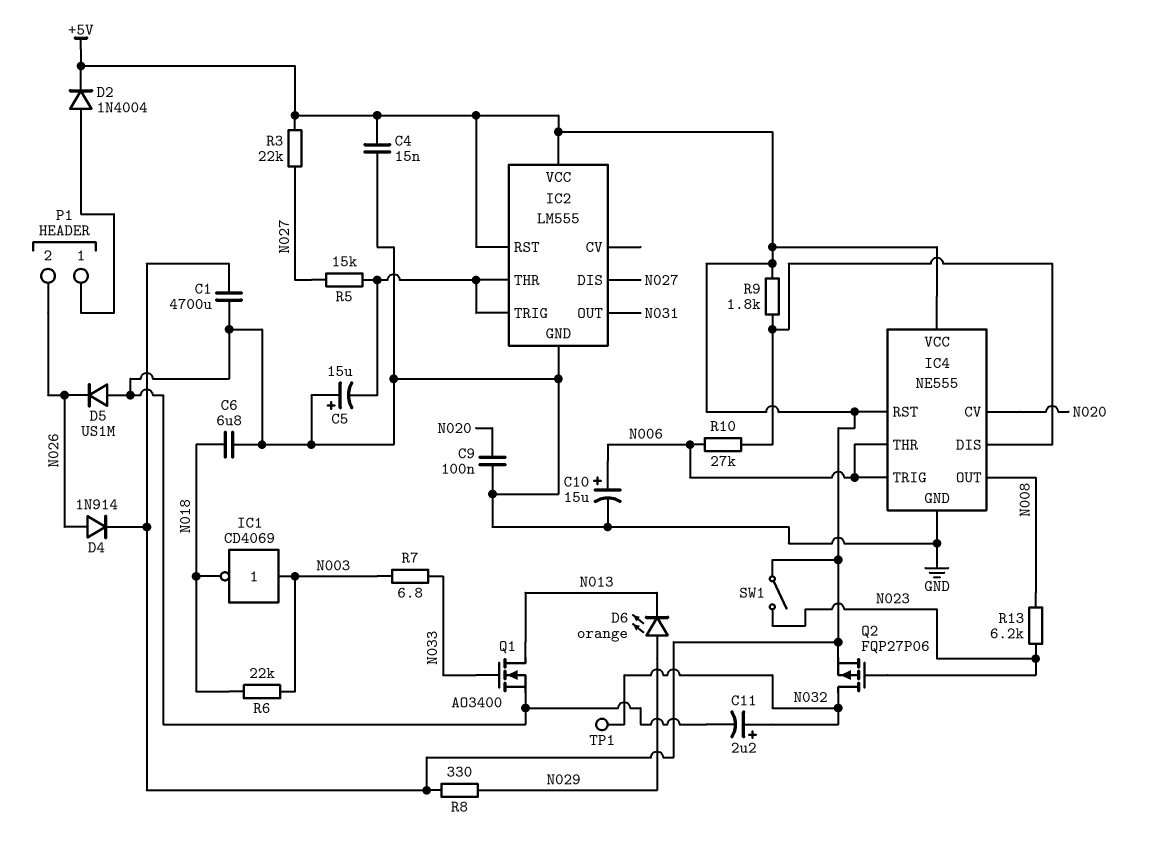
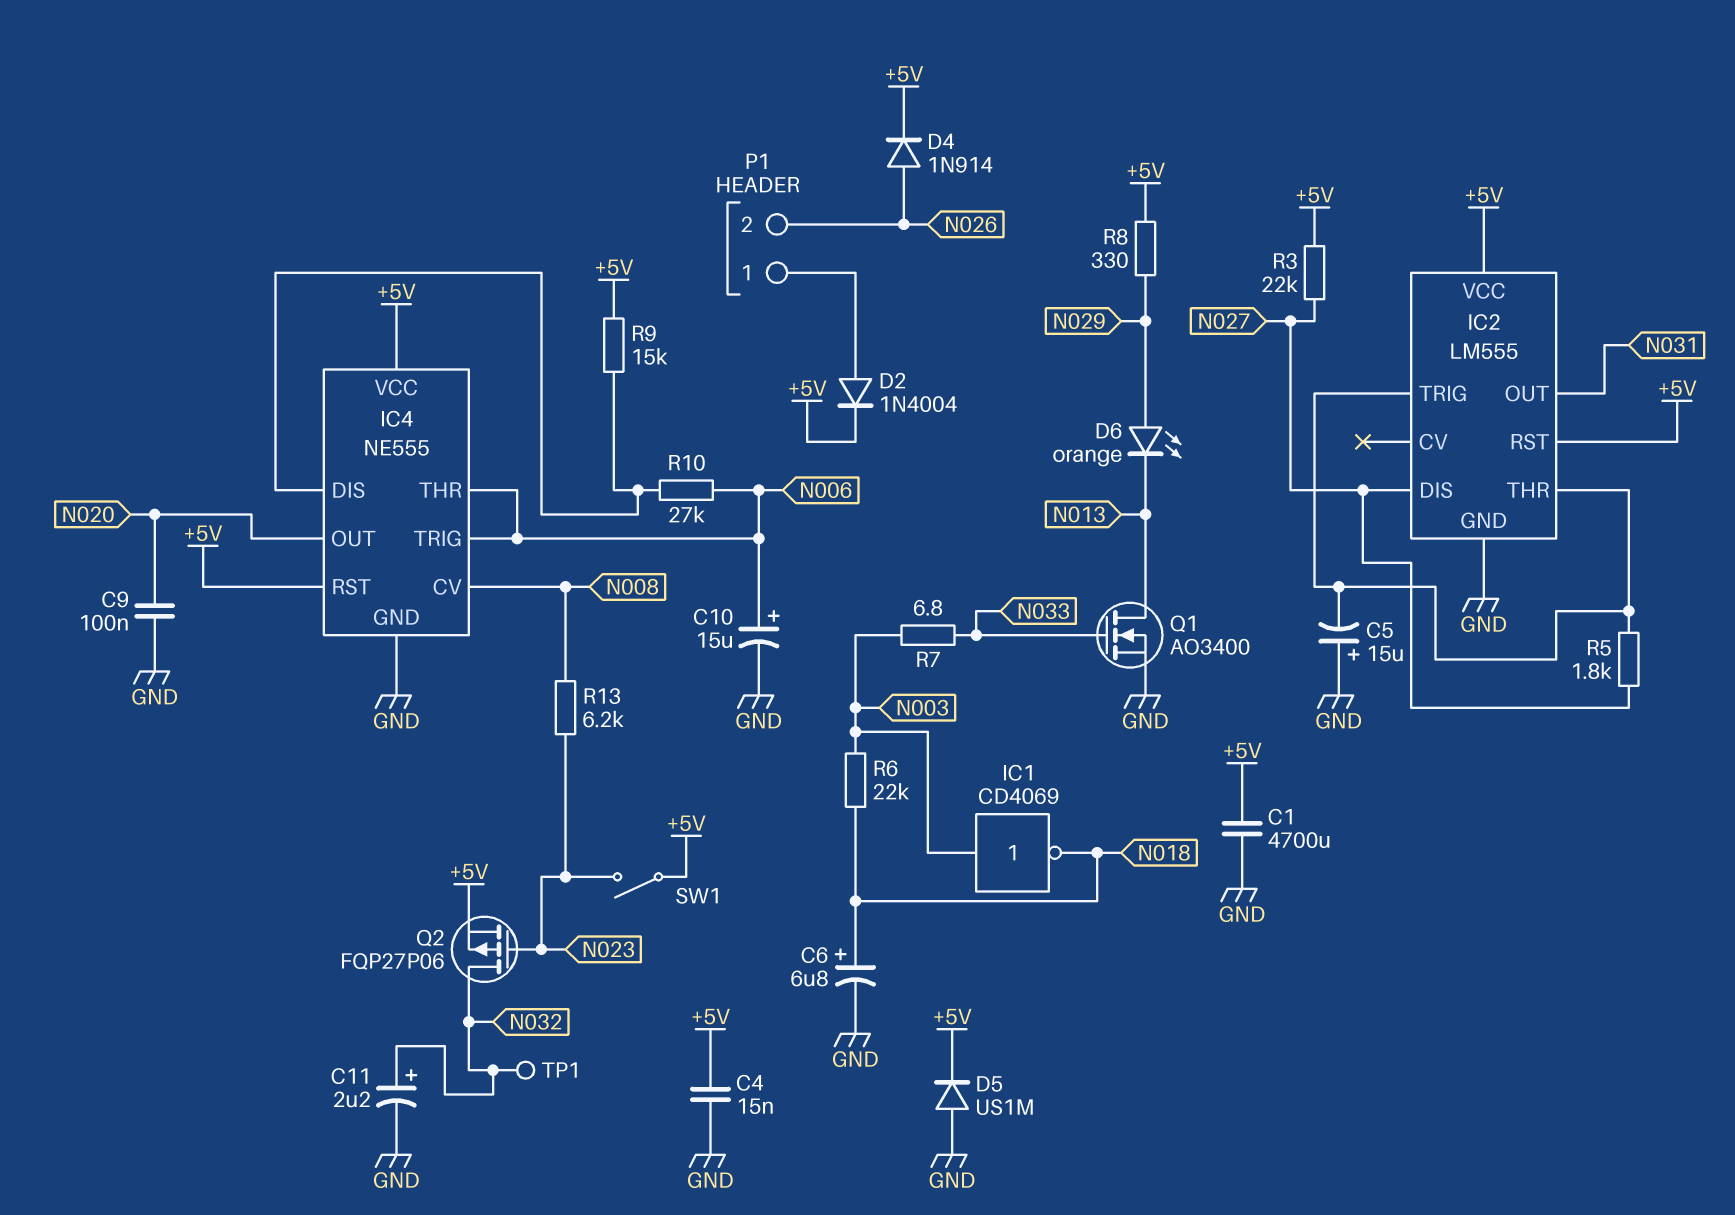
C6: 6.8uF (GND, N018) -> 6.8uF (plus N018, minus GND)
D5: diode US1M (A GND, K N026) -> diode US1M (A GND, K +5V)
IC4 pin CV: N020 -> N008
IC4 pin OUT: N008 -> N020
R5: 15k (IC2/THR, N027) -> 1.8k (IC2/THR, N027)
R9: 1.8k (+5V, IC4/DIS) -> 15k (+5V, IC4/DIS)

